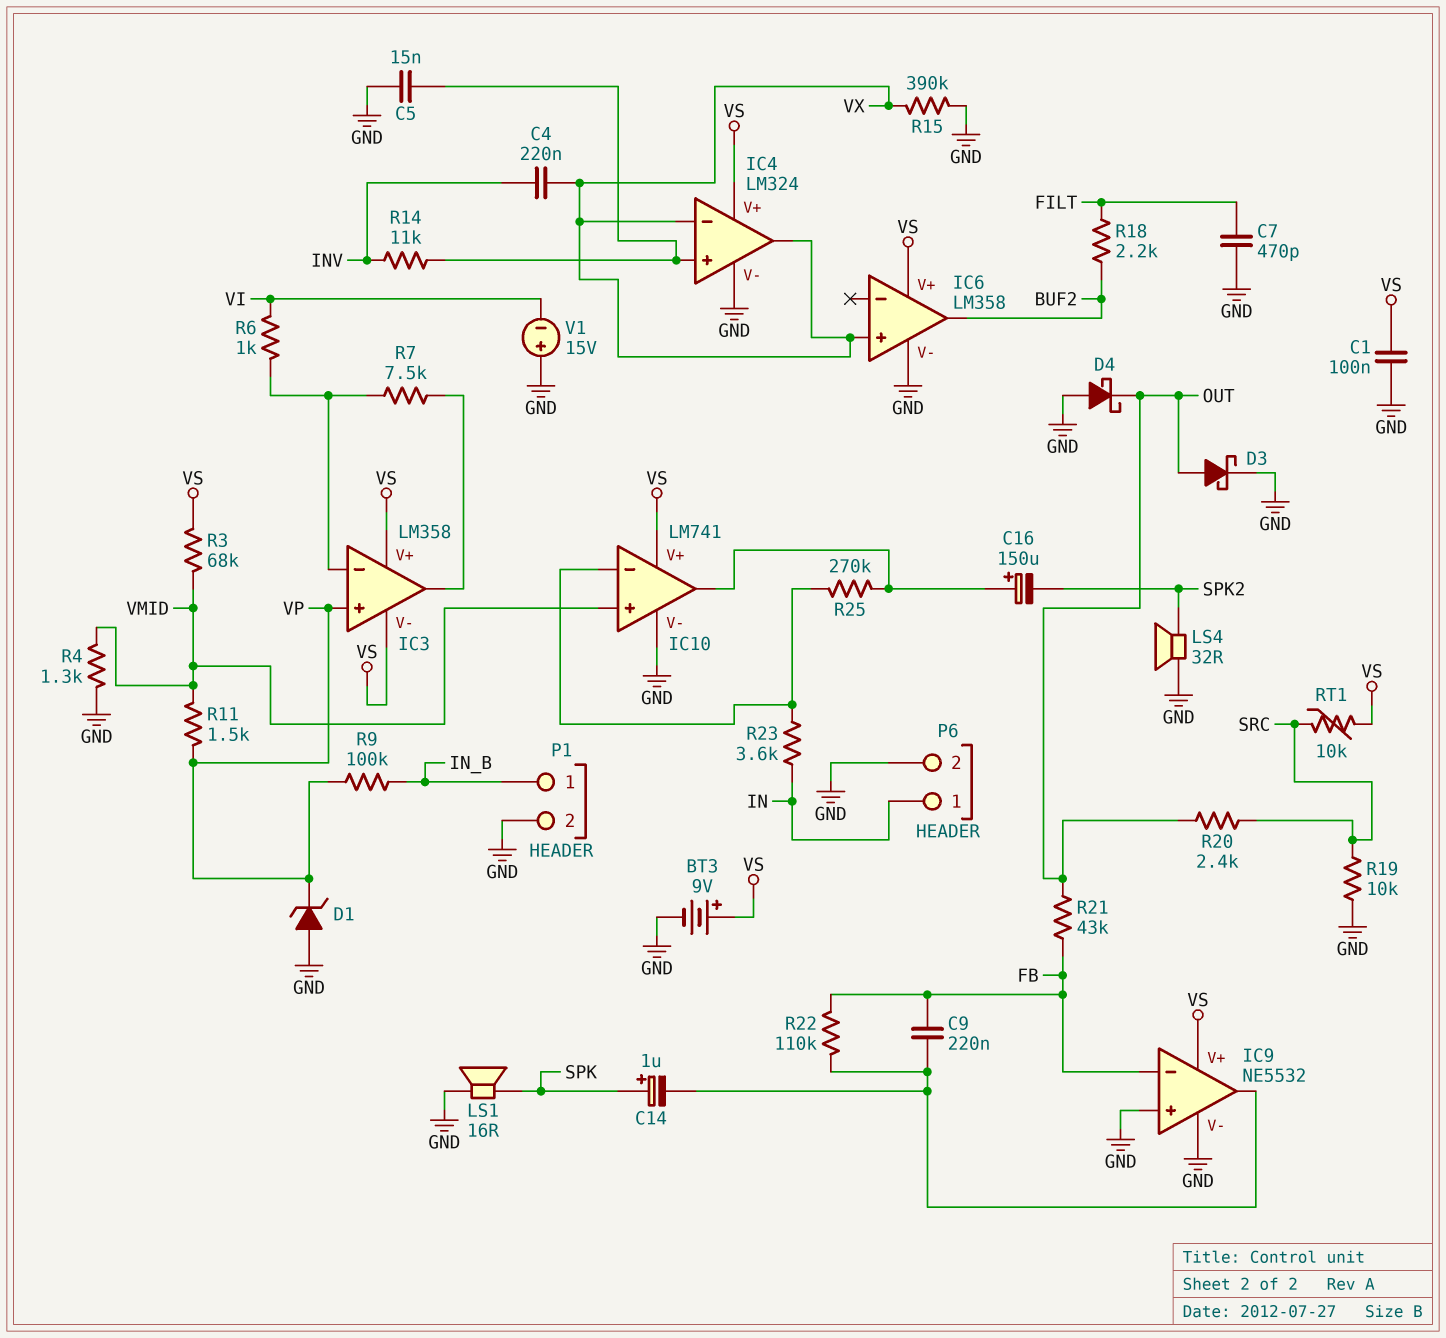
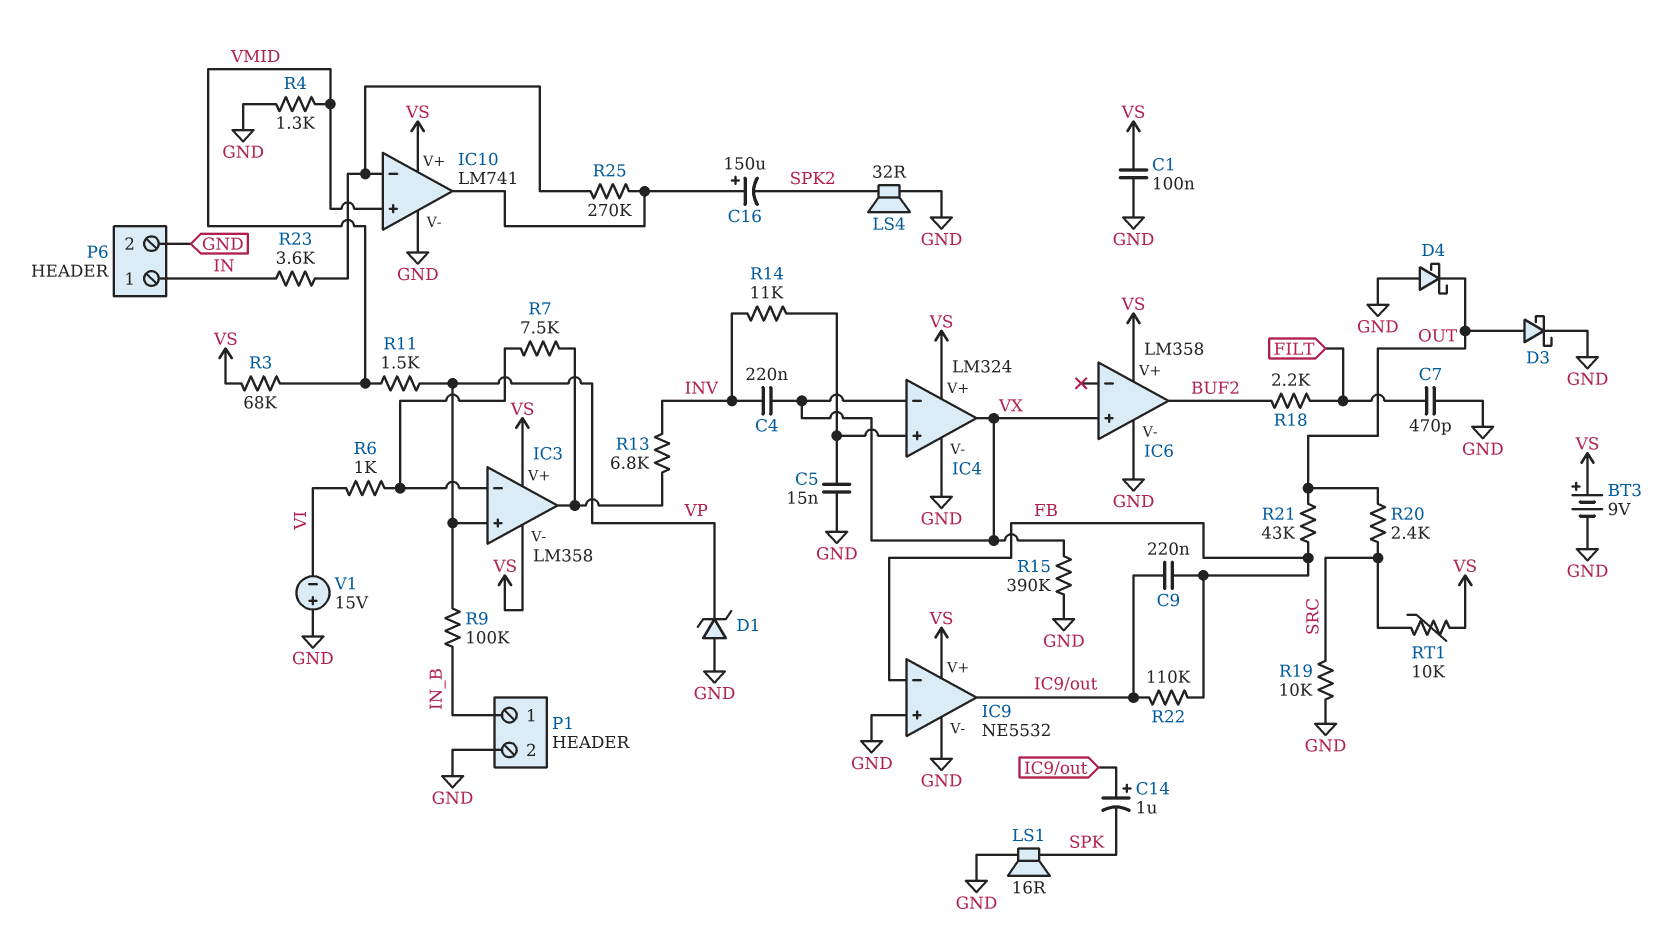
C14: 1uF (plus SPK, minus IC9/out) -> 1uF (plus IC9/out, minus SPK)
R13: none -> 6.8k (IC3/out, INV)

